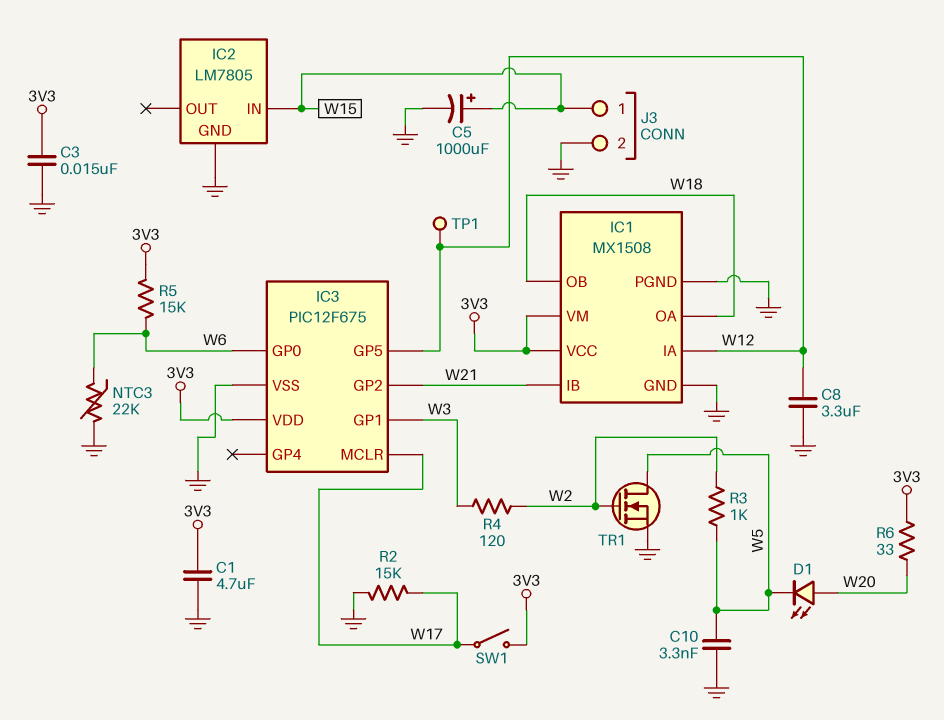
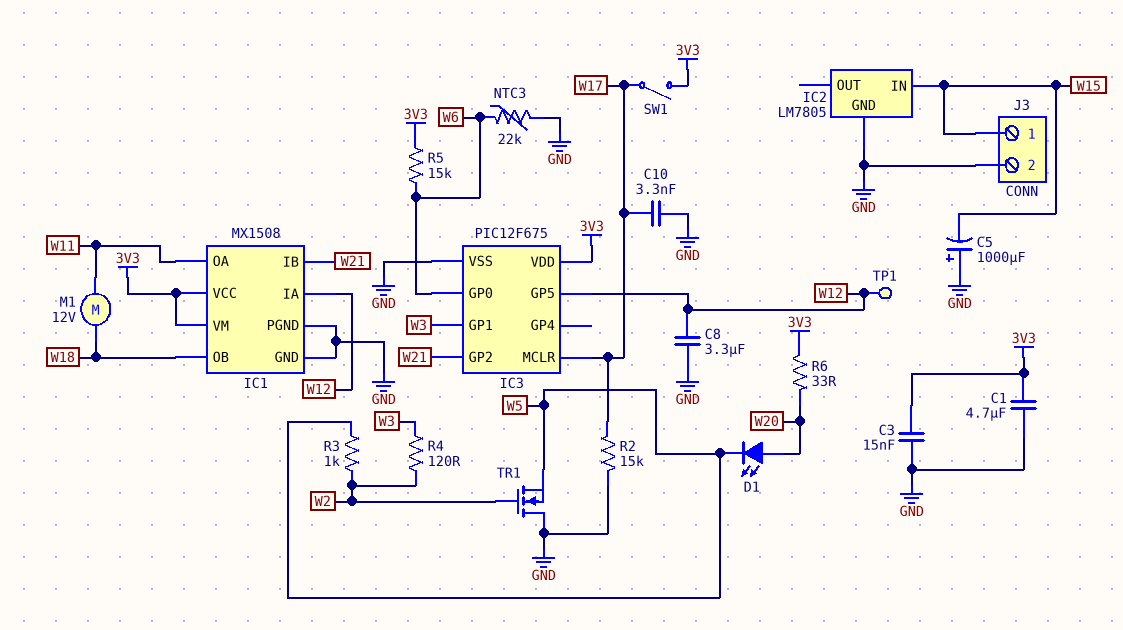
C5: 1000uF (plus W15, minus GND) -> 1000uF (plus GND, minus W15)
C10: 3.3nF (GND, W5) -> 3.3nF (GND, W17)
IC1 pin OA: W18 -> W11
M1: none -> motor 12V (W11, W18)
TR1: NMOS (G W2, D W5, S GND) -> NMOS (G W2, D GND, S W5)

